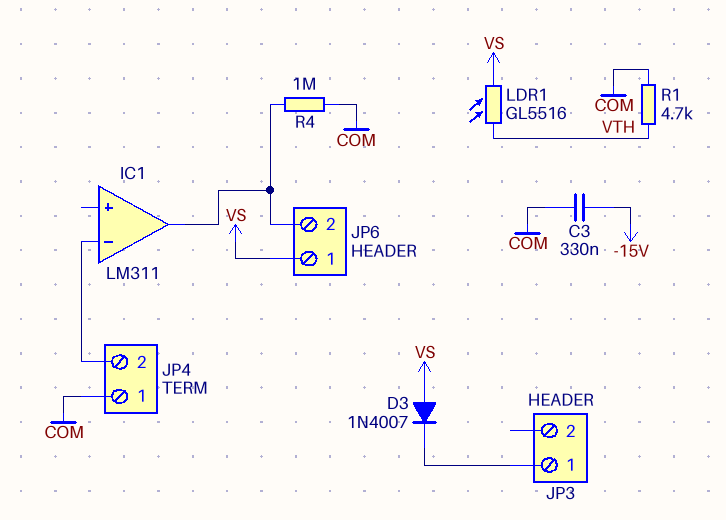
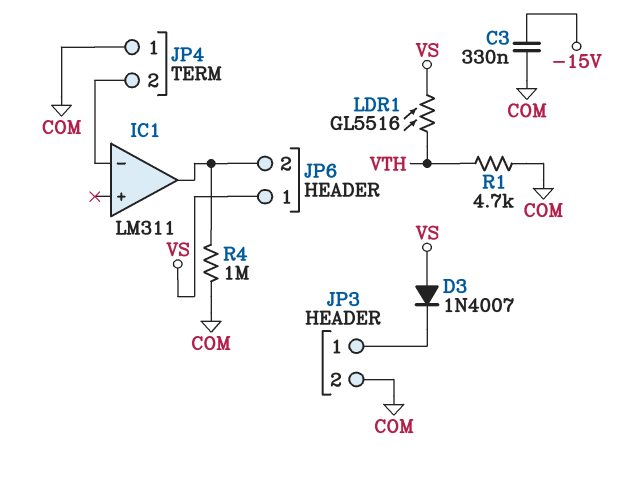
JP3 pin 2: none -> COM

